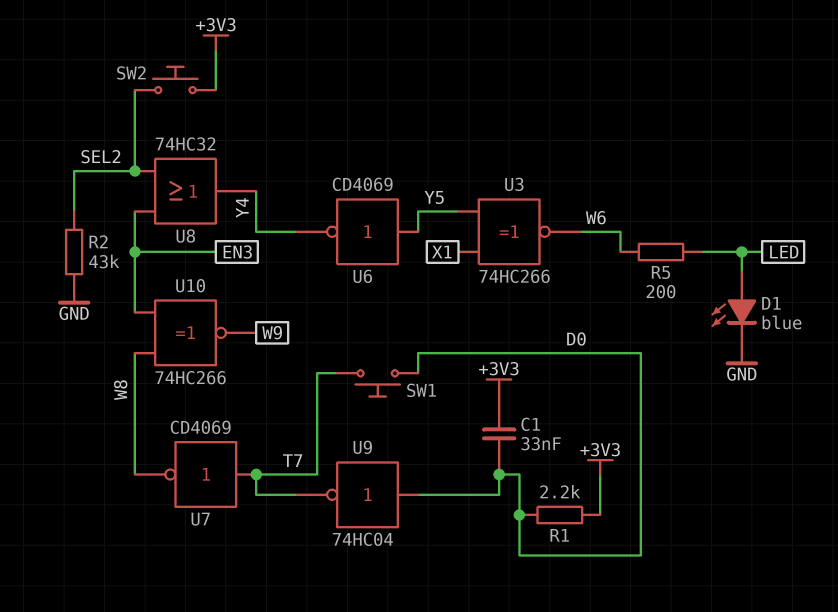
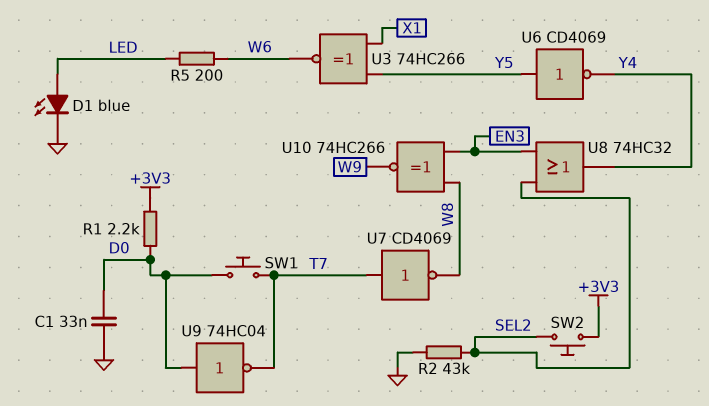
C1: 33nF (+3V3, D0) -> 33nF (D0, GND)

